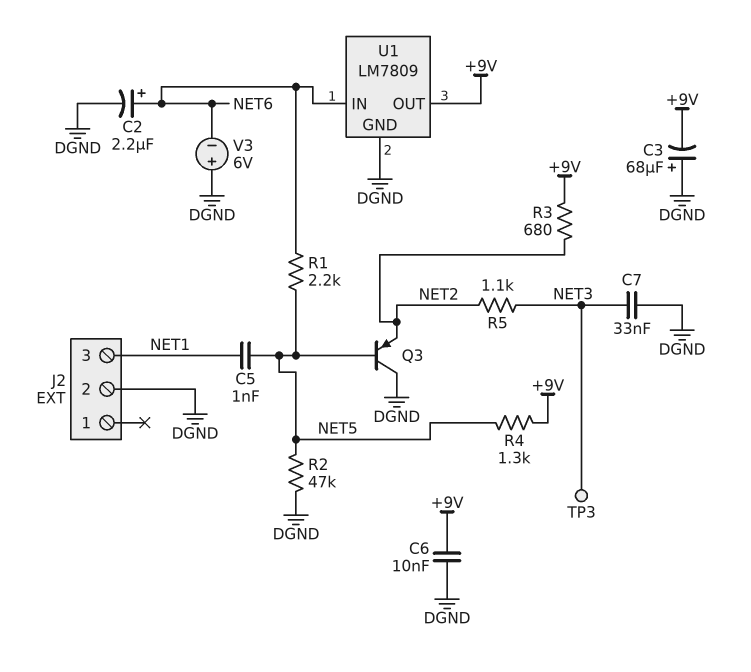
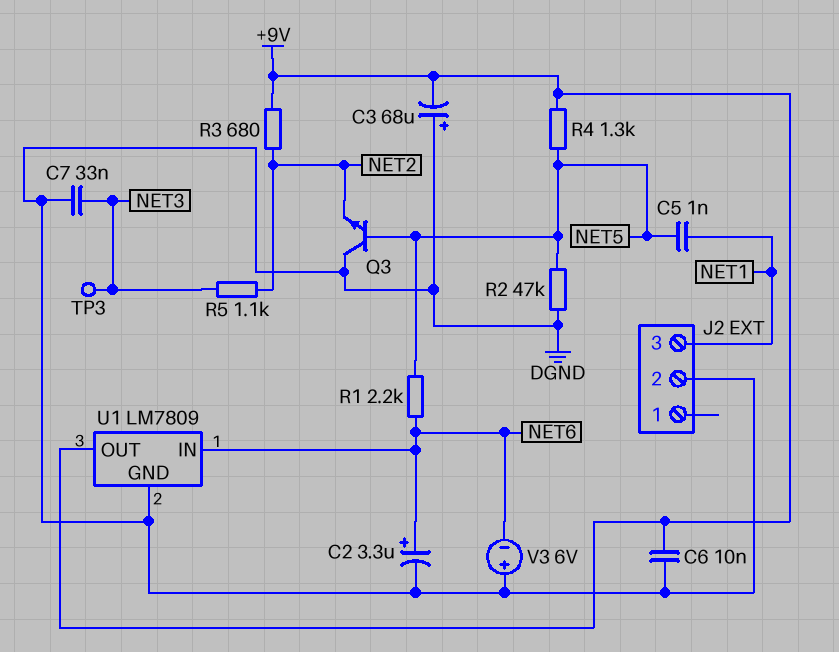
C2: 2.2uF (plus NET6, minus DGND) -> 3.3uF (plus NET6, minus DGND)
Q3: PNP (B NET5, C DGND, E NET2) -> NPN (B NET5, C DGND, E NET2)

